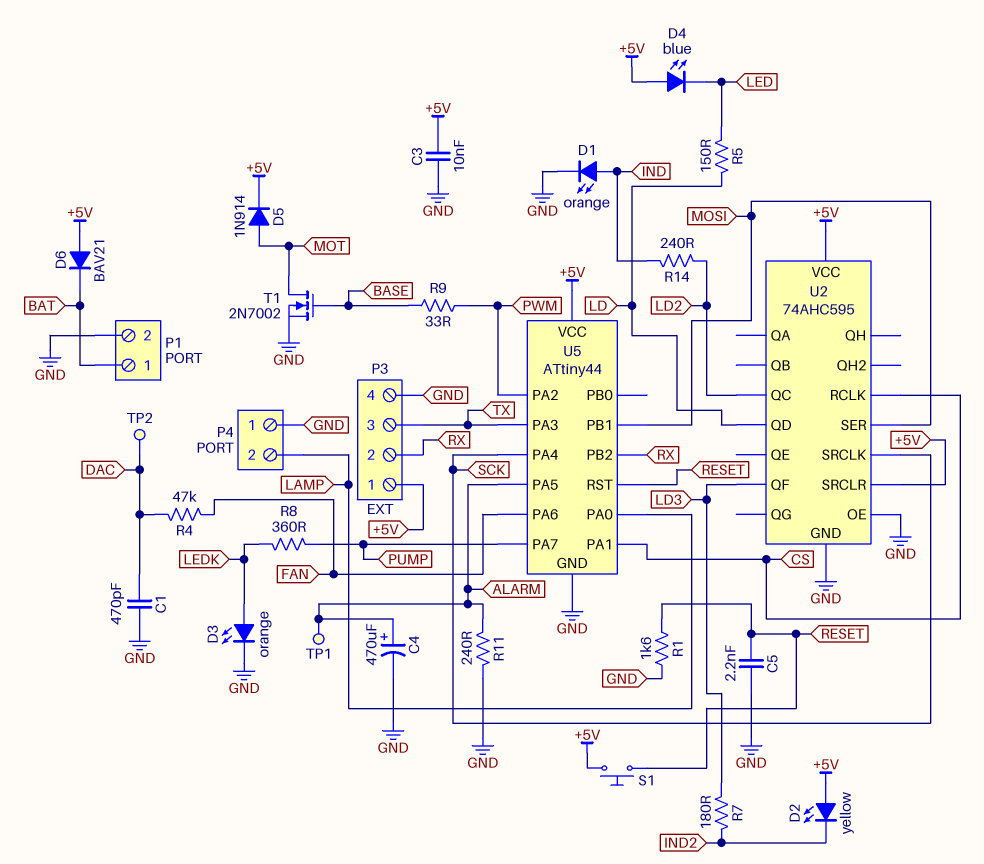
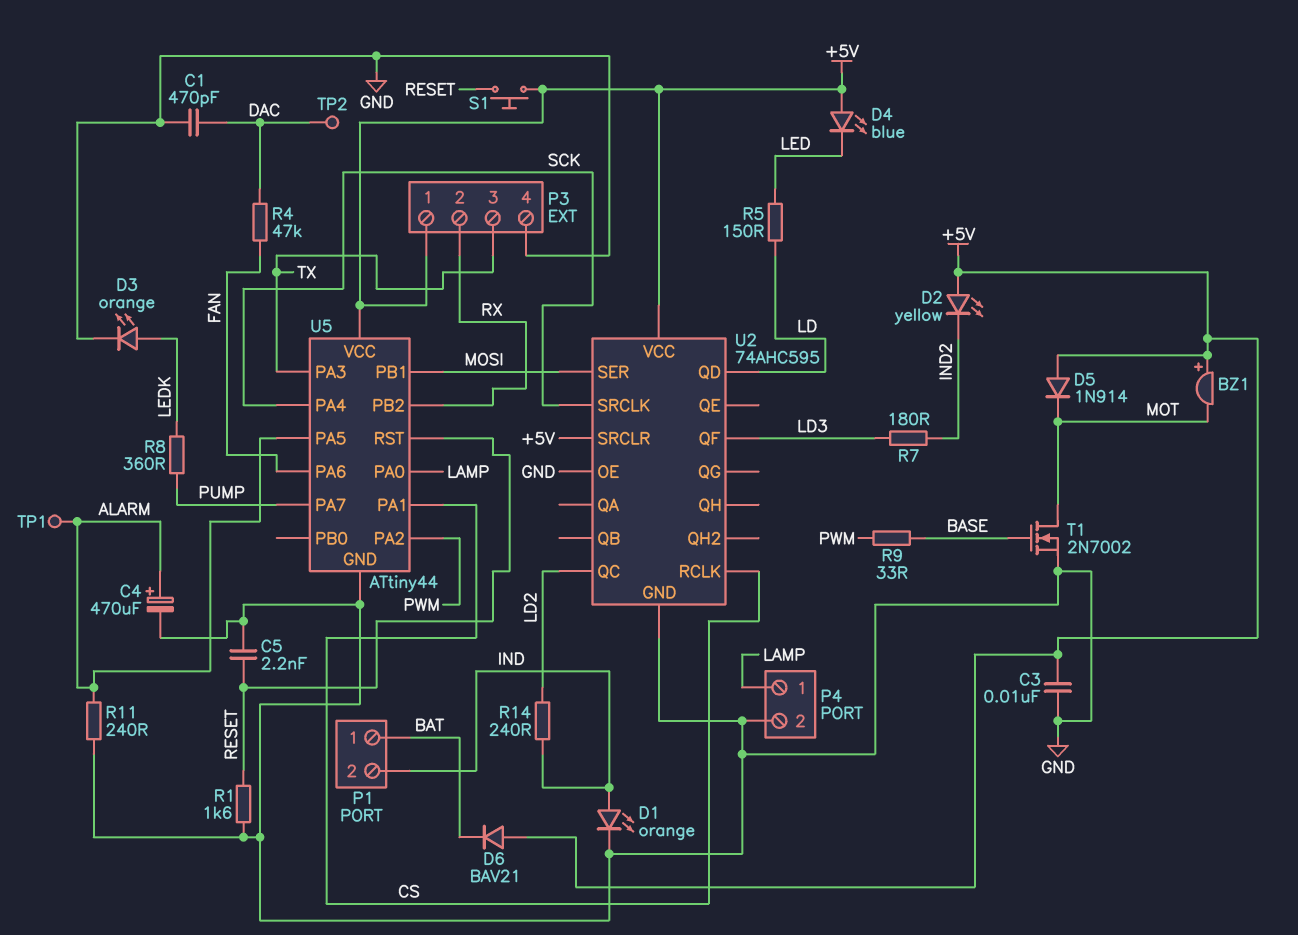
BZ1: none -> buzzer (plus +5V, minus MOT)
D5: diode 1N914 (A MOT, K +5V) -> diode 1N914 (A +5V, K MOT)
P1 pin 2: GND -> IND
P4 pin 1: GND -> LAMP
P4 pin 2: LAMP -> GND

